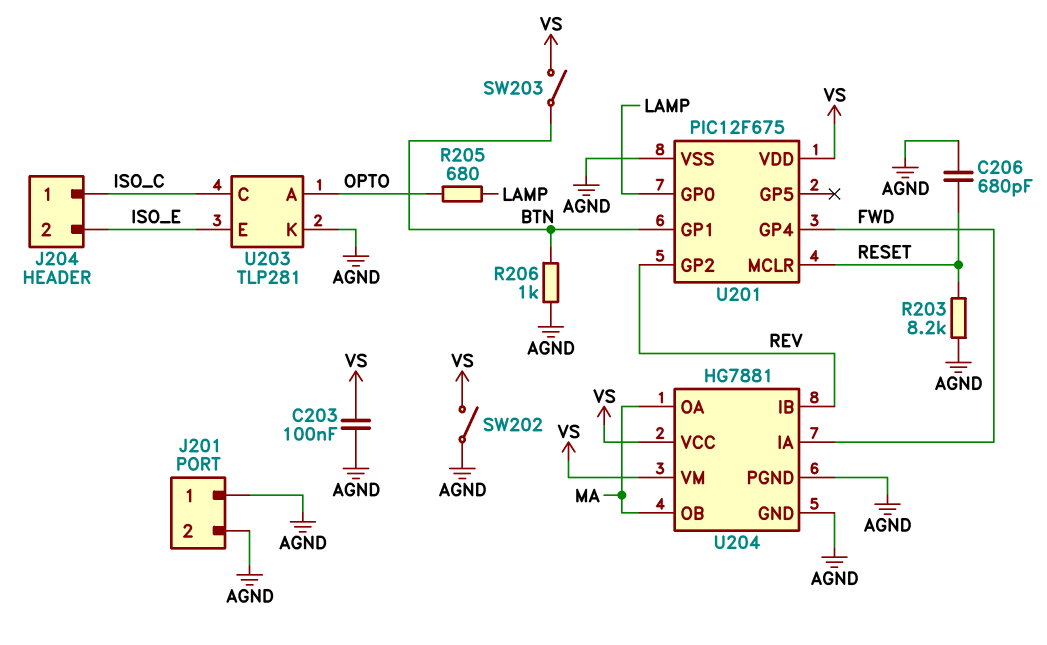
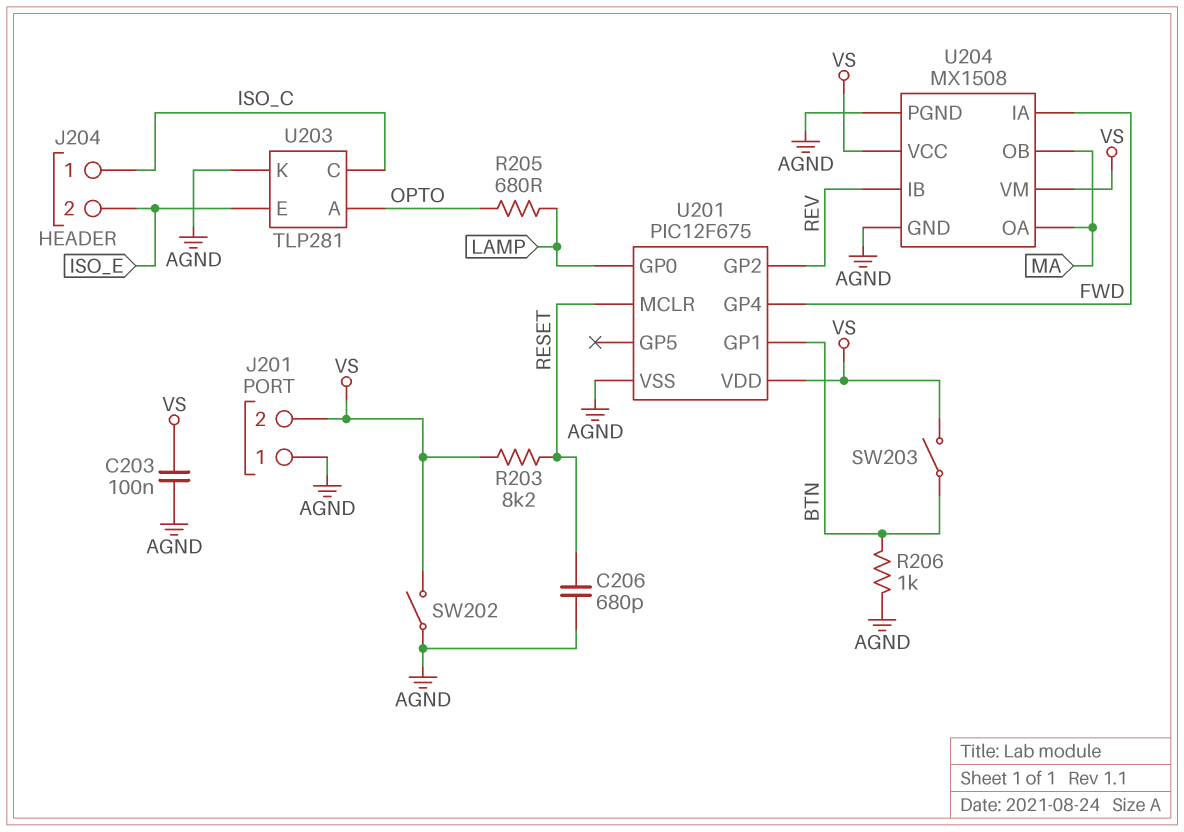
J201 pin 2: AGND -> VS
R203: 8.2k (AGND, RESET) -> 8.2k (RESET, VS)
U204: HG7881 -> MX1508

